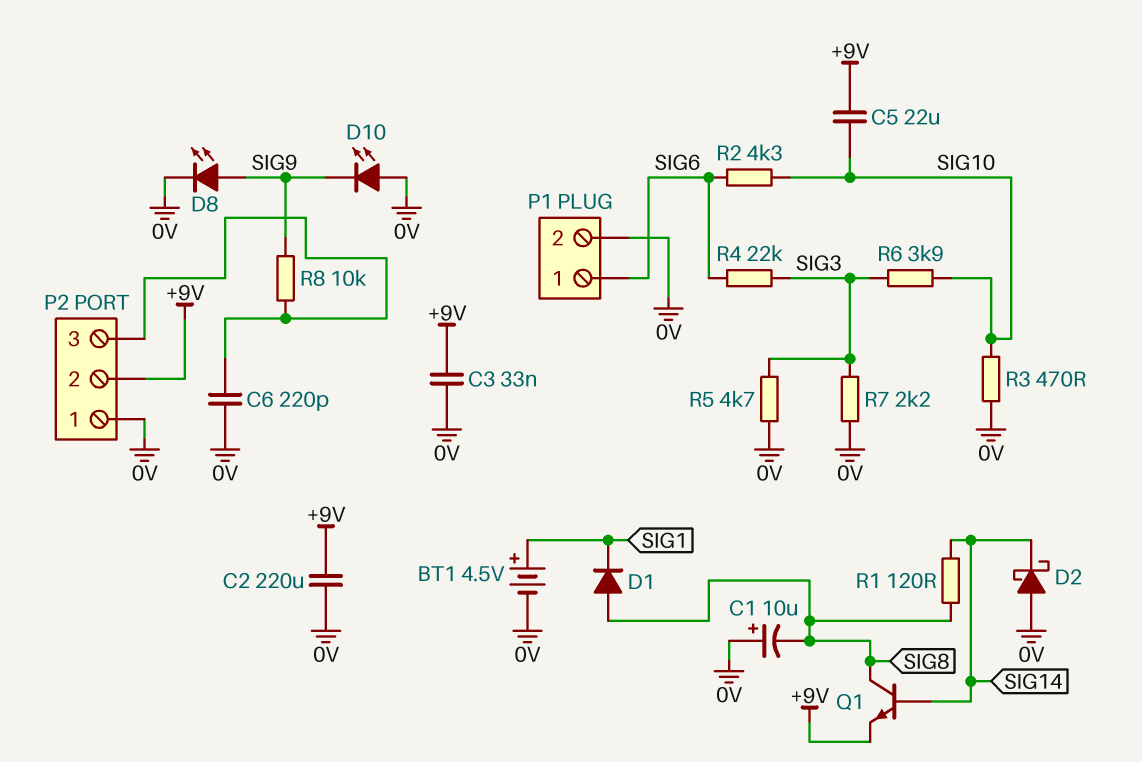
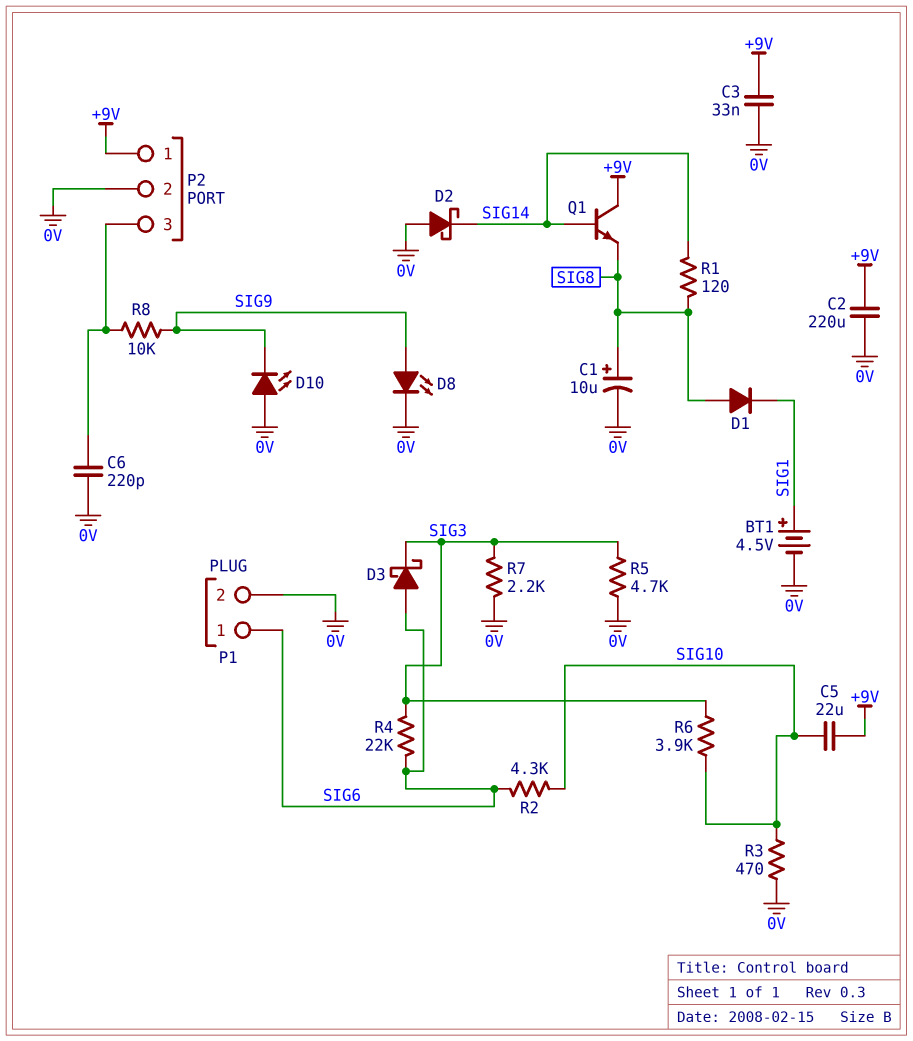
C1: 10uF (plus 0V, minus SIG8) -> 10uF (plus SIG8, minus 0V)
D3: none -> schottky (A SIG6, K SIG3)
P2 pin 1: 0V -> +9V
P2 pin 2: +9V -> 0V
Q1: NPN (B SIG14, C SIG8, E +9V) -> NPN (B SIG14, C +9V, E SIG8)

